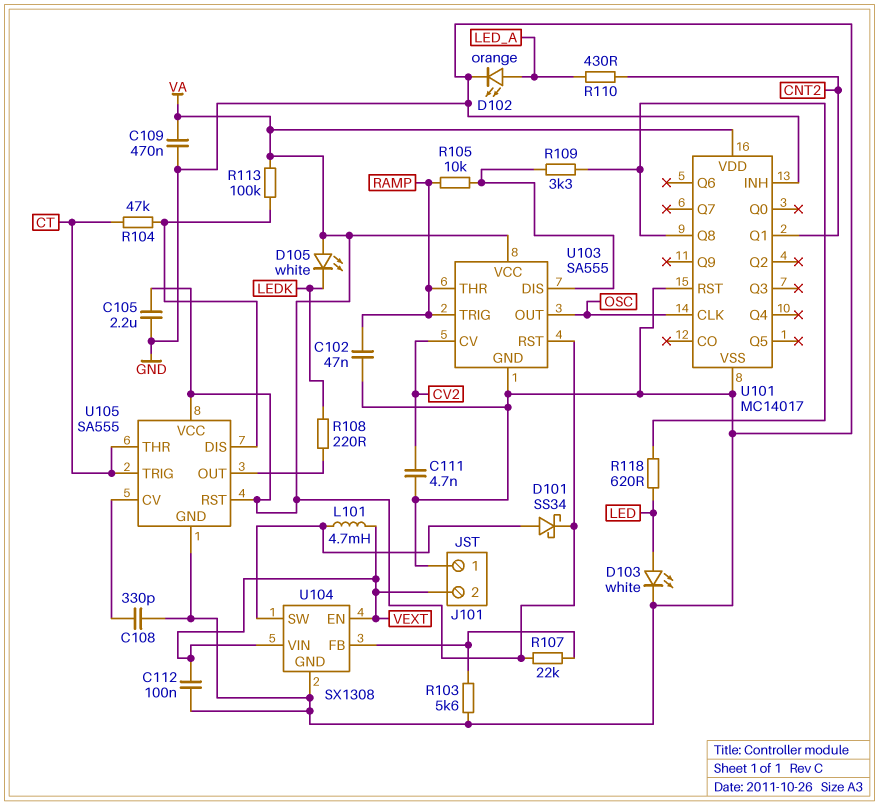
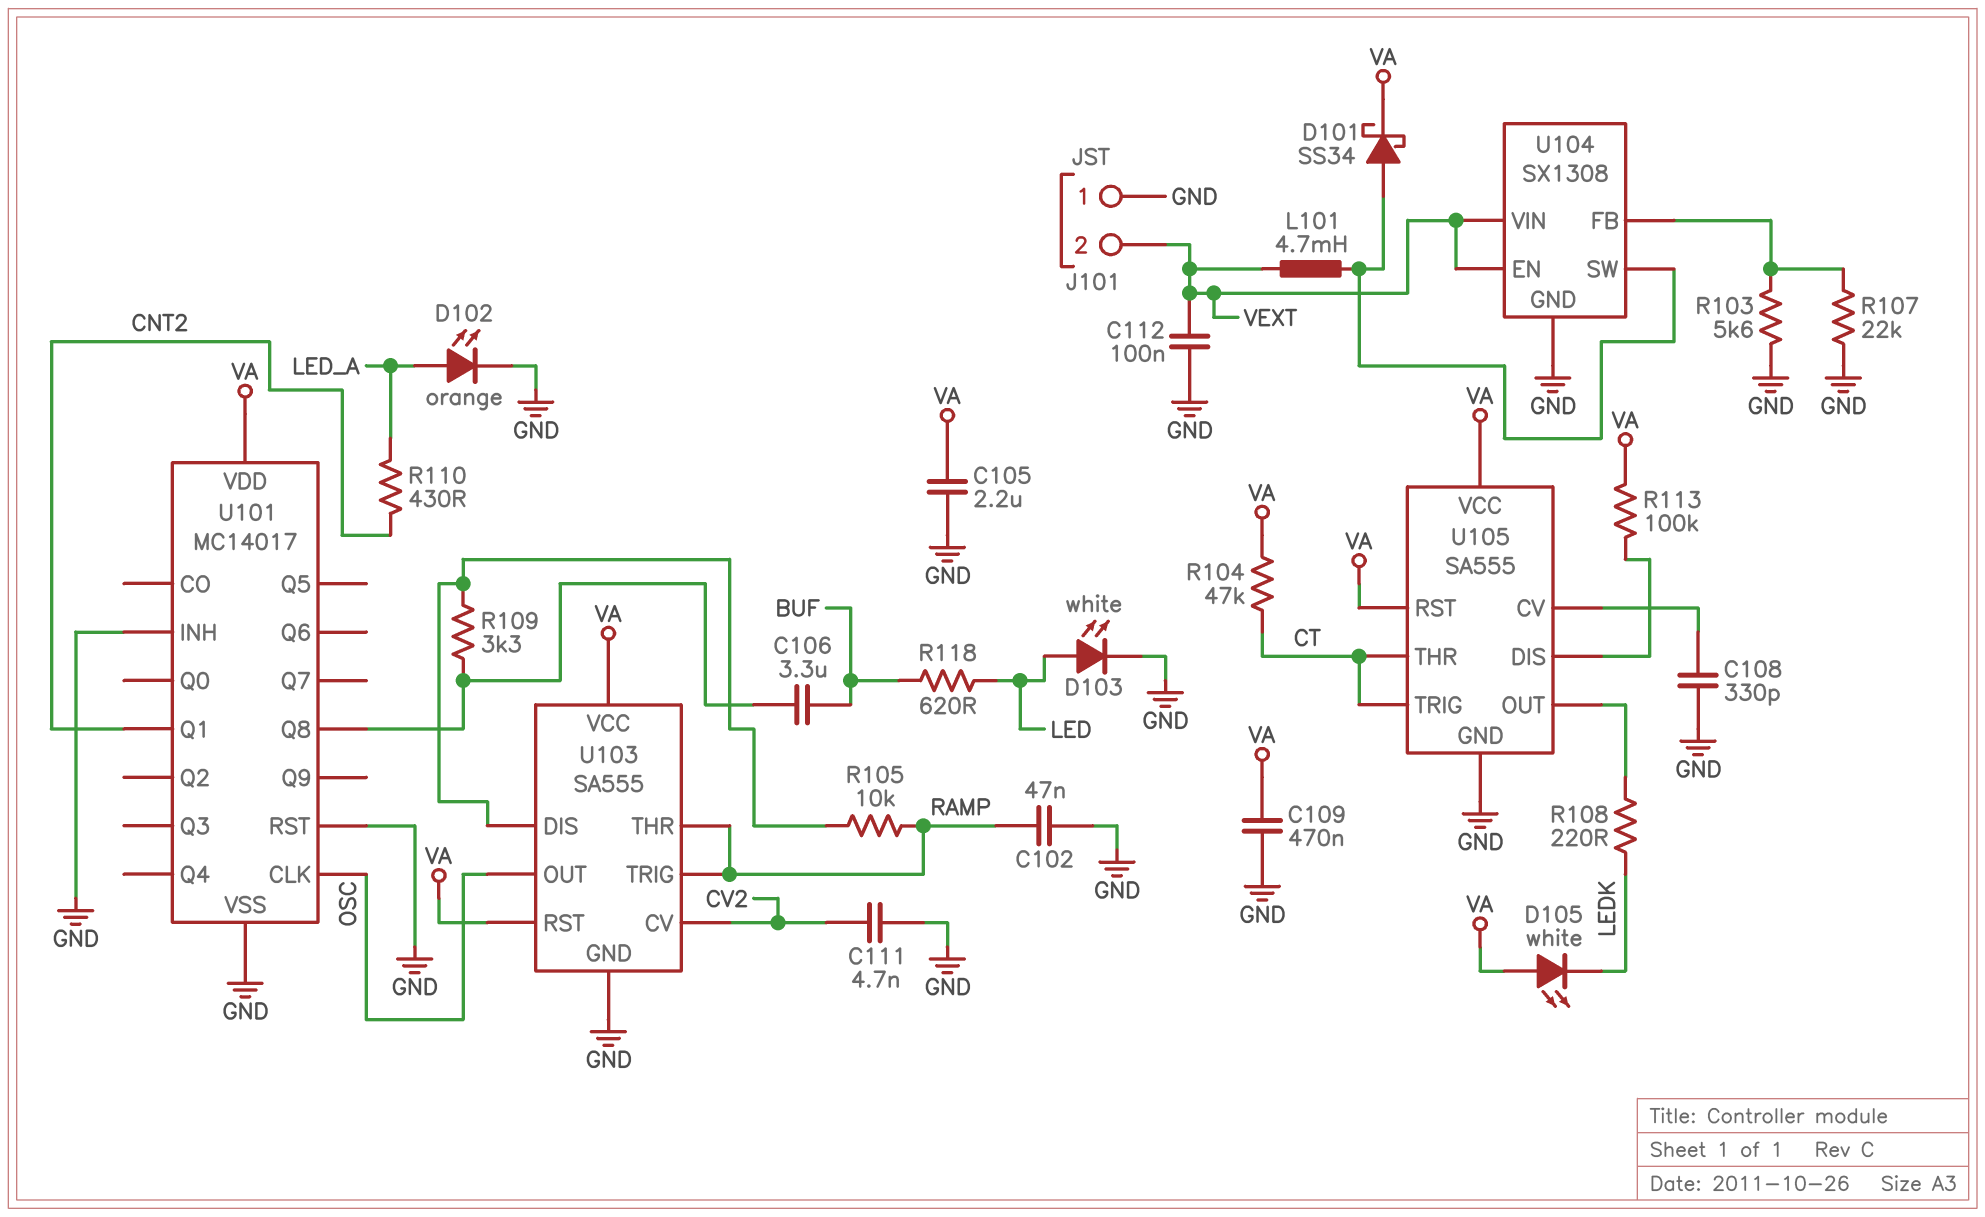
C106: none -> 3.3uF (BUF, U101/Q8)
R104: 47k (CT, U105/DIS) -> 47k (CT, VA)
R107: 22k (U104/FB, VA) -> 22k (GND, U104/FB)
R118: 620 (LED, U101/Q8) -> 620 (BUF, LED)

